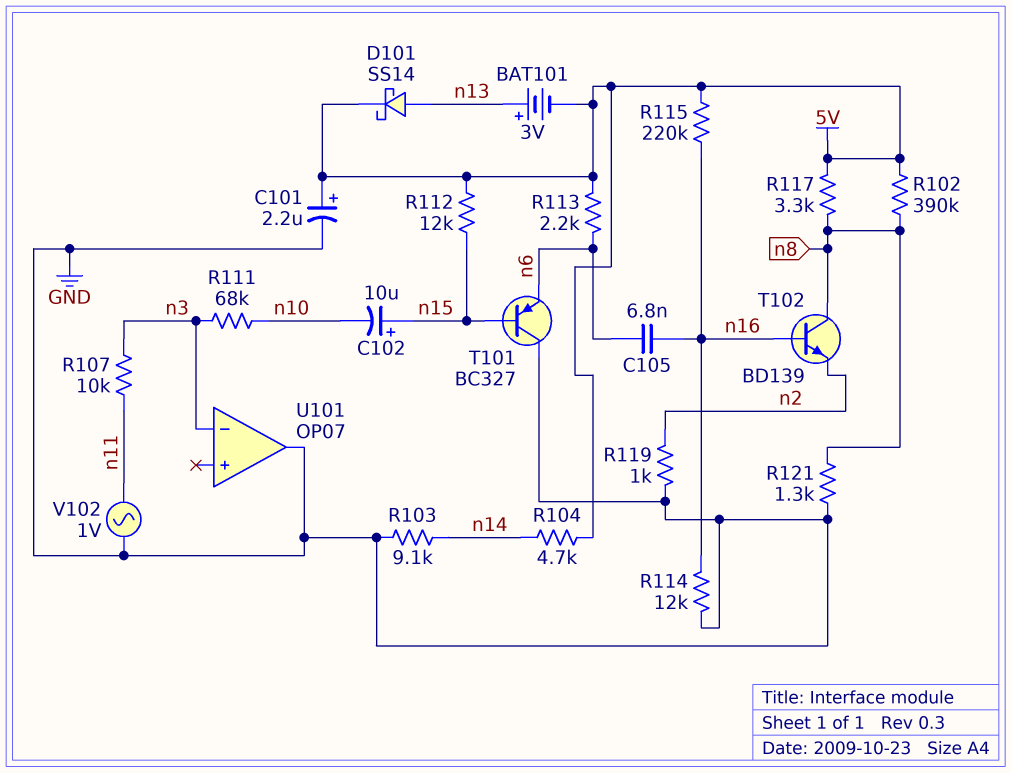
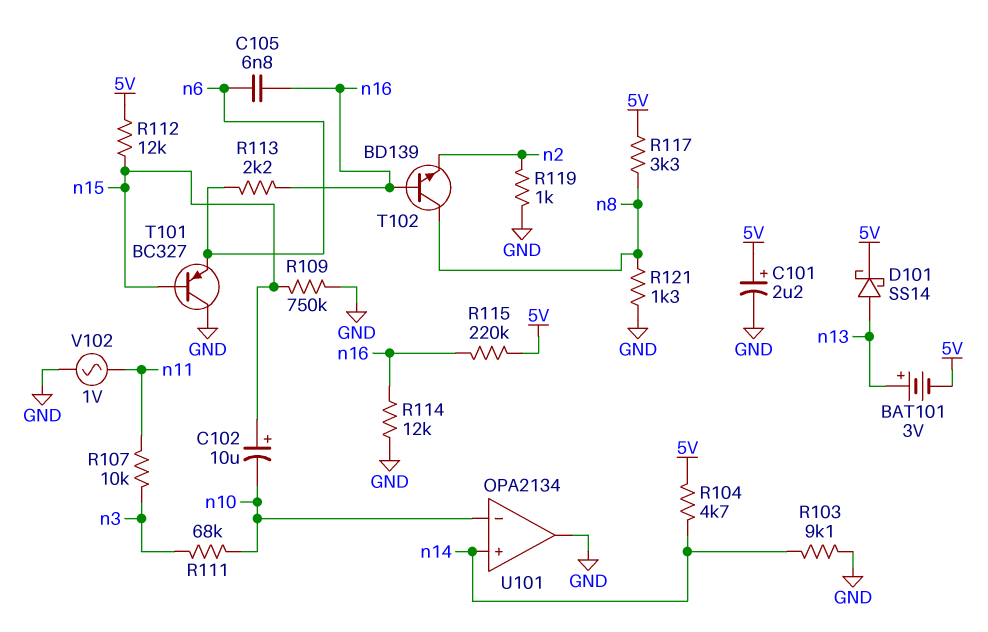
R102: 390k (5V, n8) -> none
R109: none -> 750k (GND, n15)
R113: 2.2k (5V, n6) -> 2.2k (n6, n16)
U101: OP07 -> OPA2134
U101 pin in+: none -> n14
U101 pin in-: n3 -> n10

